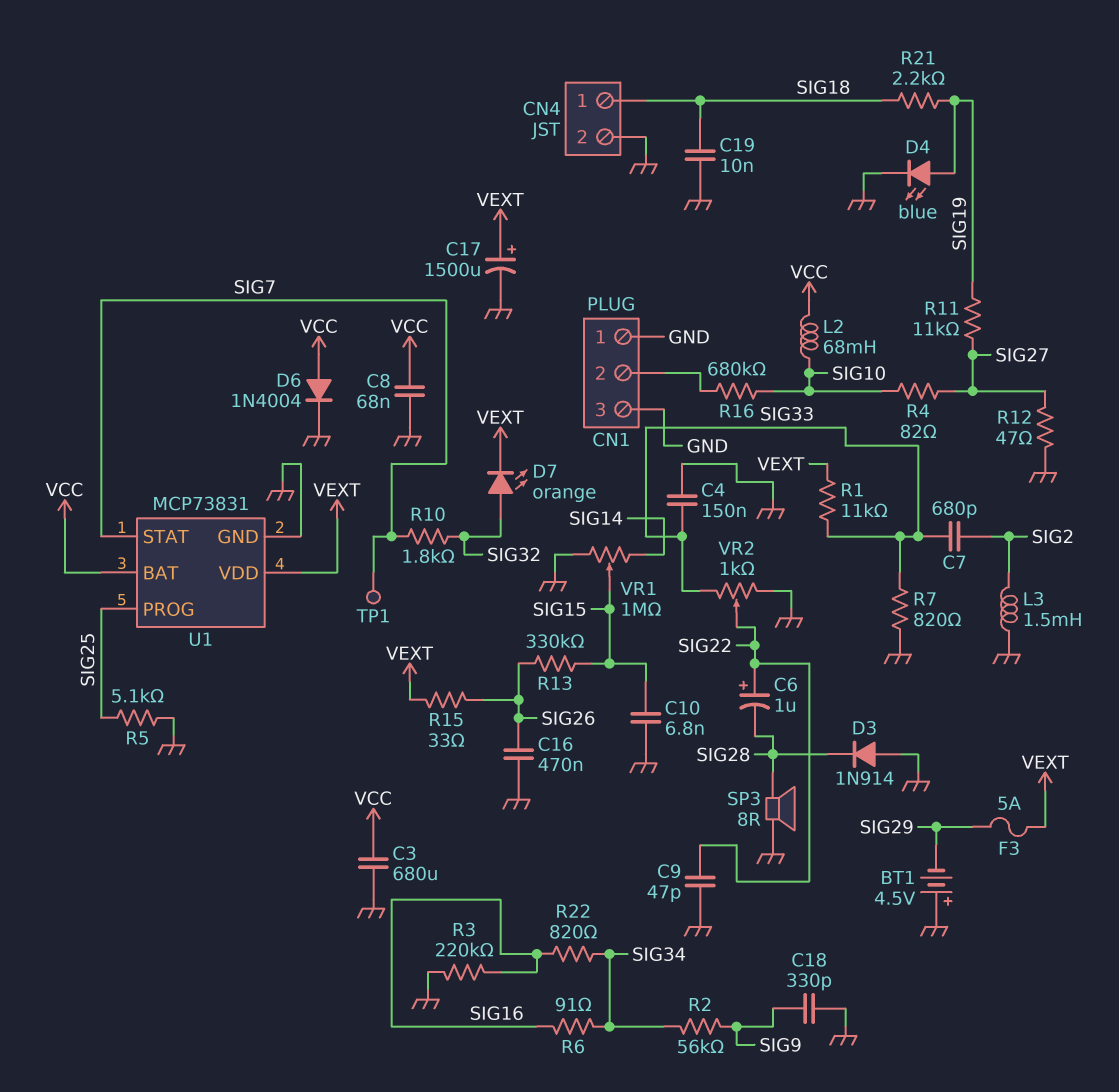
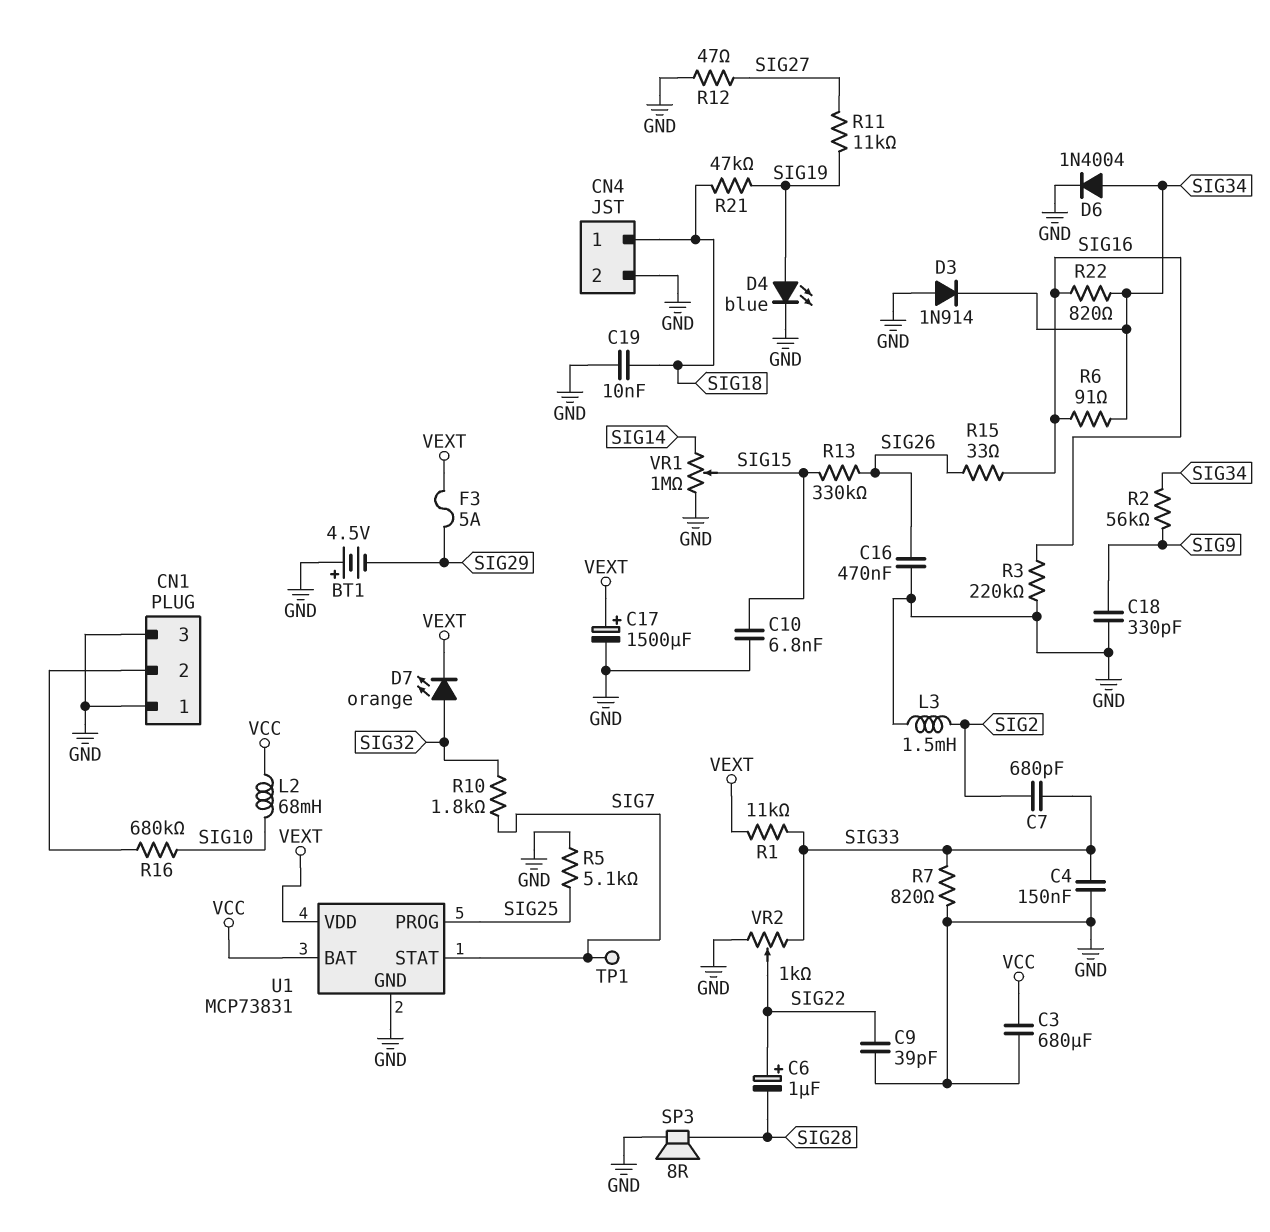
C8: 68nF (GND, VCC) -> none
C9: 47pF (GND, SIG22) -> 39pF (GND, SIG22)
D3: diode 1N914 (A GND, K SIG28) -> diode 1N914 (A GND, K SIG34)
D6: diode 1N4004 (A VCC, K GND) -> diode 1N4004 (A SIG34, K GND)
R4: 82 (SIG10, SIG27) -> none
R15: 33 (SIG26, VEXT) -> 33 (SIG16, SIG26)
R21: 2.2k (SIG18, SIG19) -> 47k (SIG18, SIG19)

